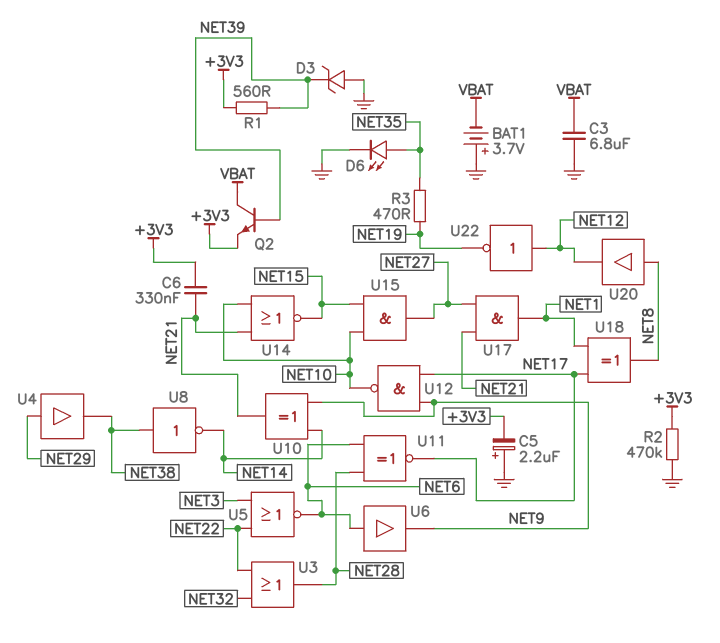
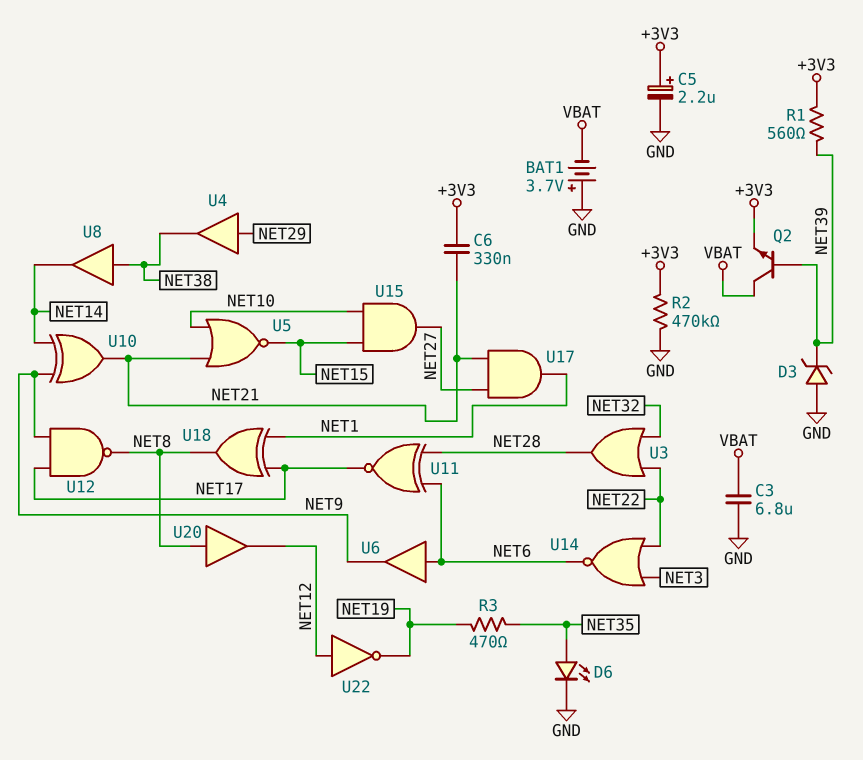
C5: 2.2uF (plus GND, minus +3V3) -> 2.2uF (plus +3V3, minus GND)
U5: NOR (in NET3, in NET22, out NET6) -> NOR (in NET10, in NET21, out NET15)
U8: NOT (in NET38, out NET14) -> buffer (in NET38, out NET14)
U12: NAND (in NET9, in NET17, out NET10) -> NAND (in NET9, in NET17, out NET8)
U14: NOR (in NET10, in NET21, out NET15) -> NOR (in NET3, in NET22, out NET6)

